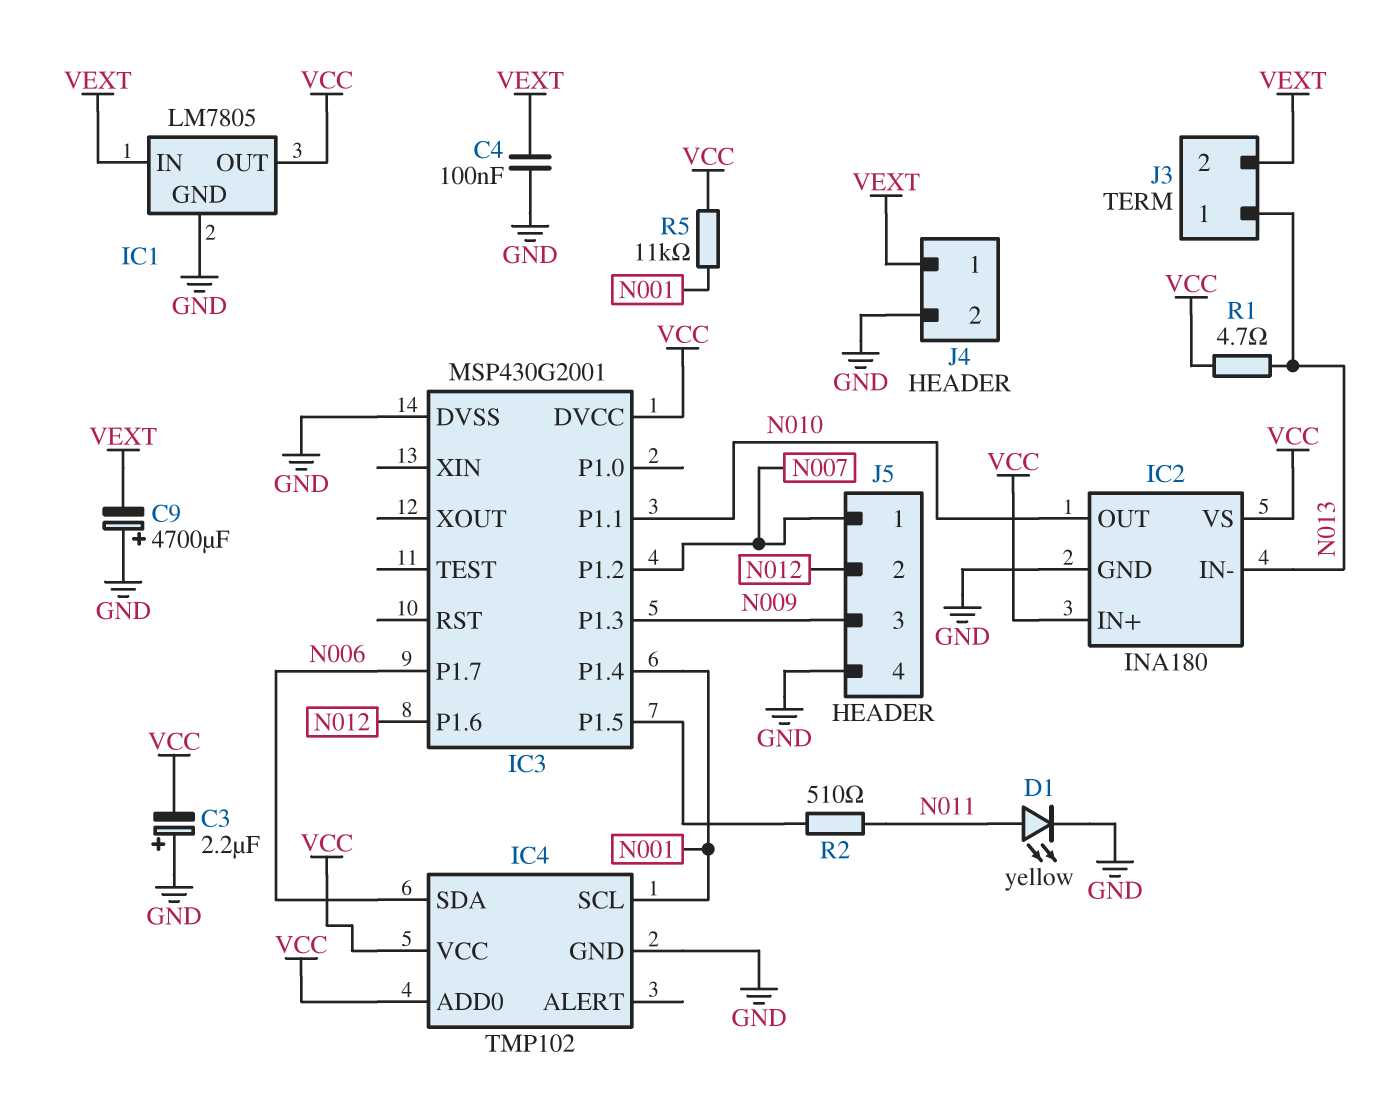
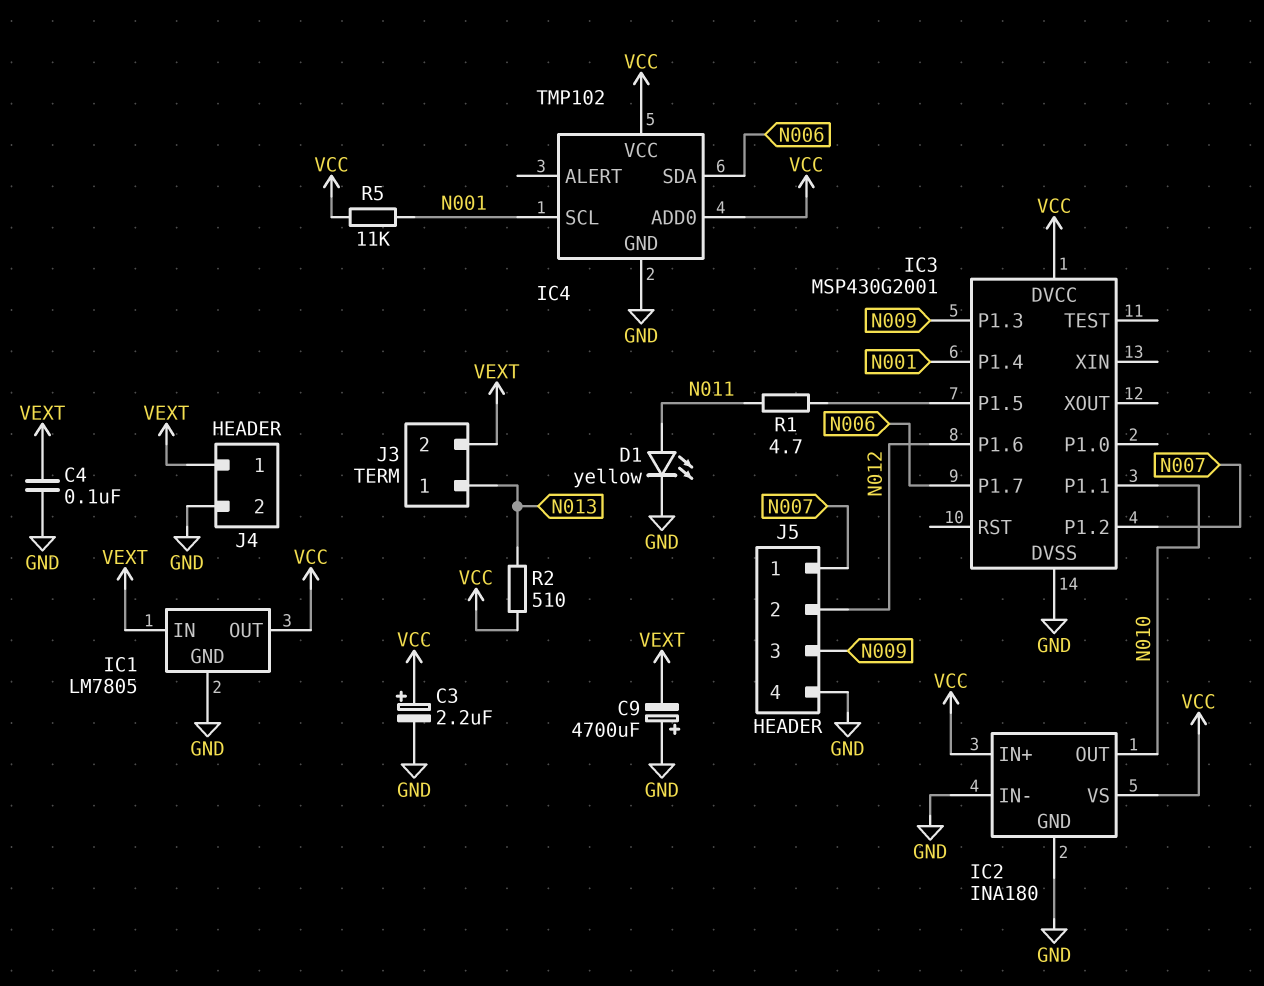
C3: 2.2uF (plus GND, minus VCC) -> 2.2uF (plus VCC, minus GND)
IC2 pin IN-: N013 -> GND
R1: 4.7 (N013, VCC) -> 4.7 (IC3/P1.5, N011)
R2: 510 (IC3/P1.5, N011) -> 510 (N013, VCC)

